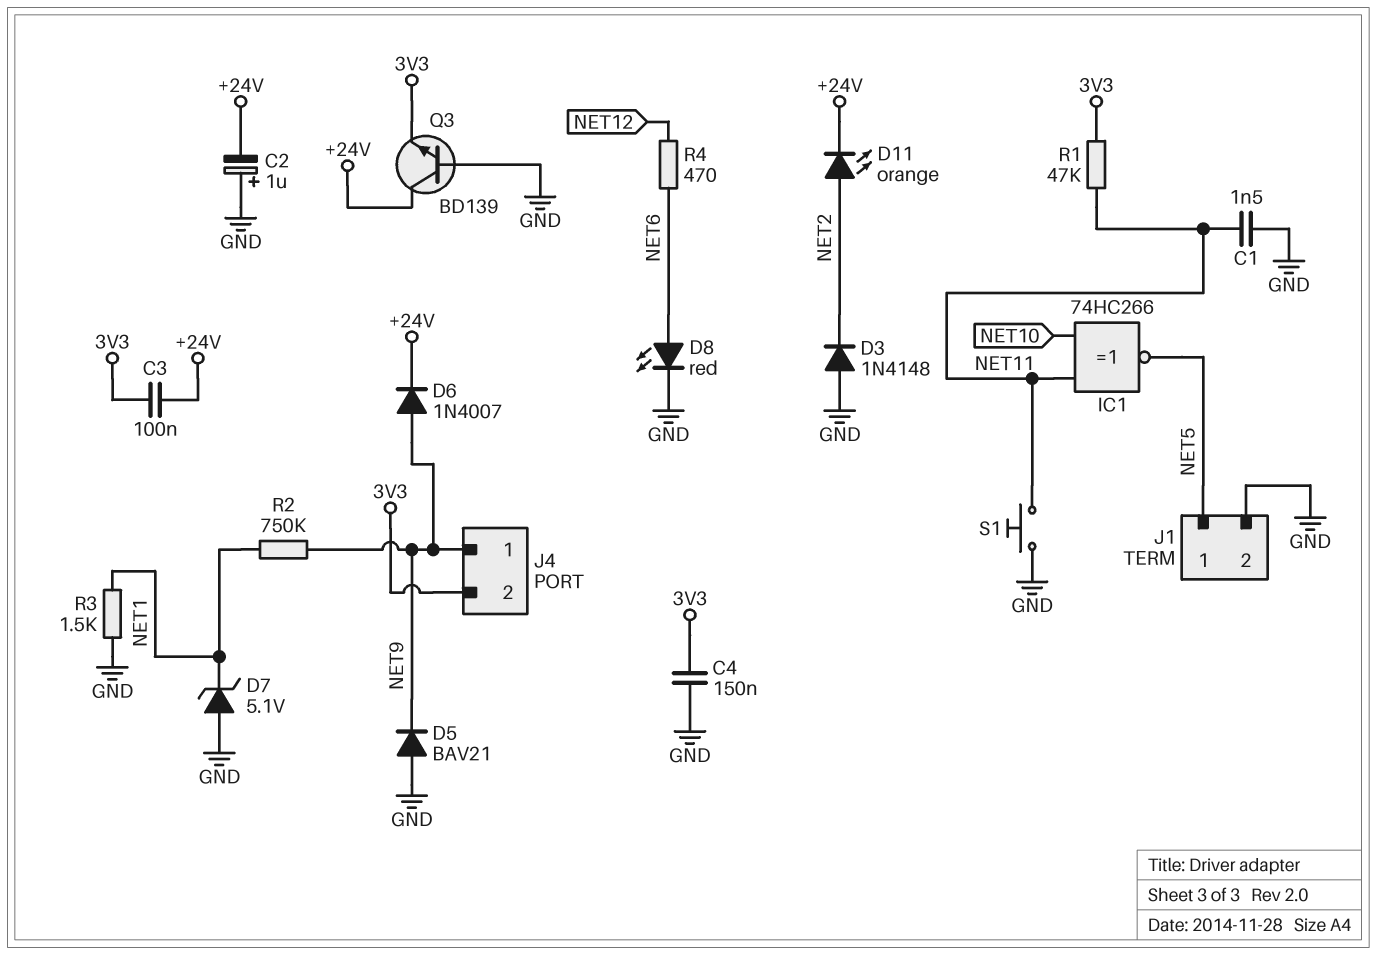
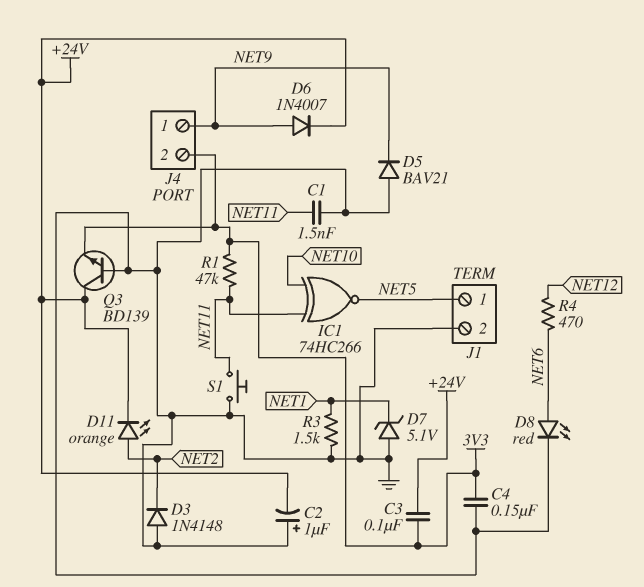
R2: 750k (NET1, NET9) -> none

